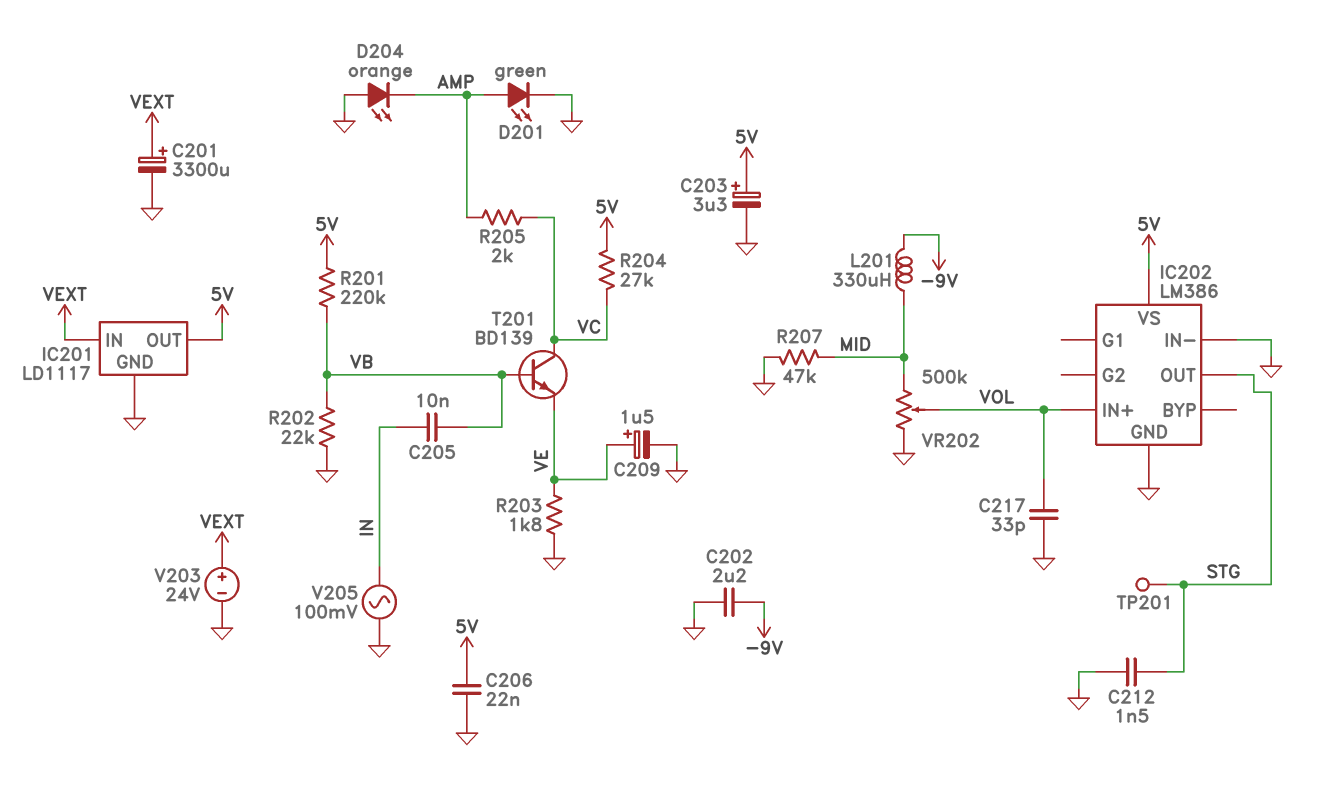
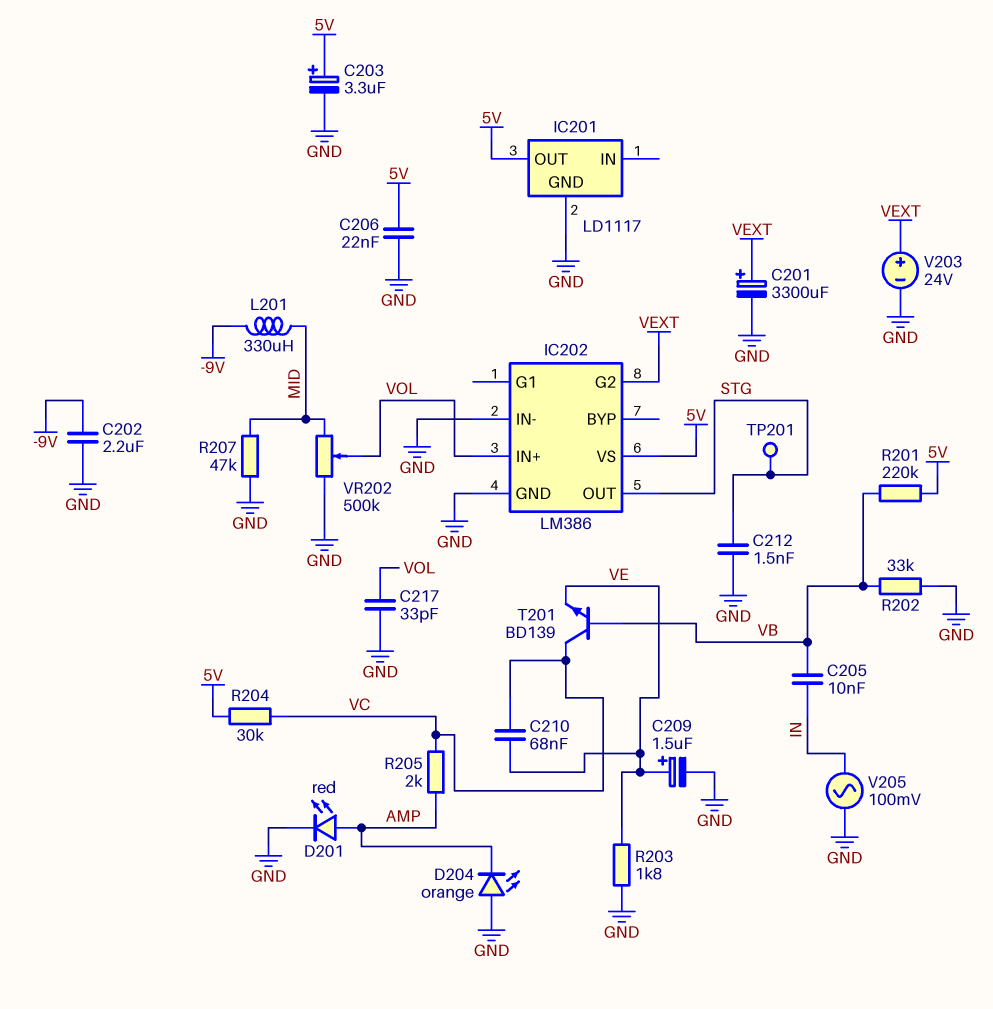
C210: none -> 68nF (VC, VE)
D201: LED green (A AMP, K GND) -> LED red (A AMP, K GND)
IC201 pin IN: VEXT -> none
IC202 pin G2: none -> VEXT
R202: 22k (GND, VB) -> 33k (GND, VB)
R204: 27k (5V, VC) -> 30k (5V, VC)

